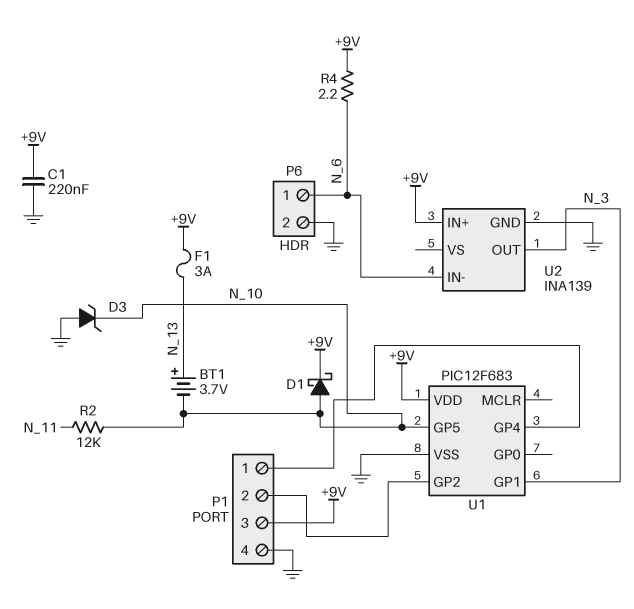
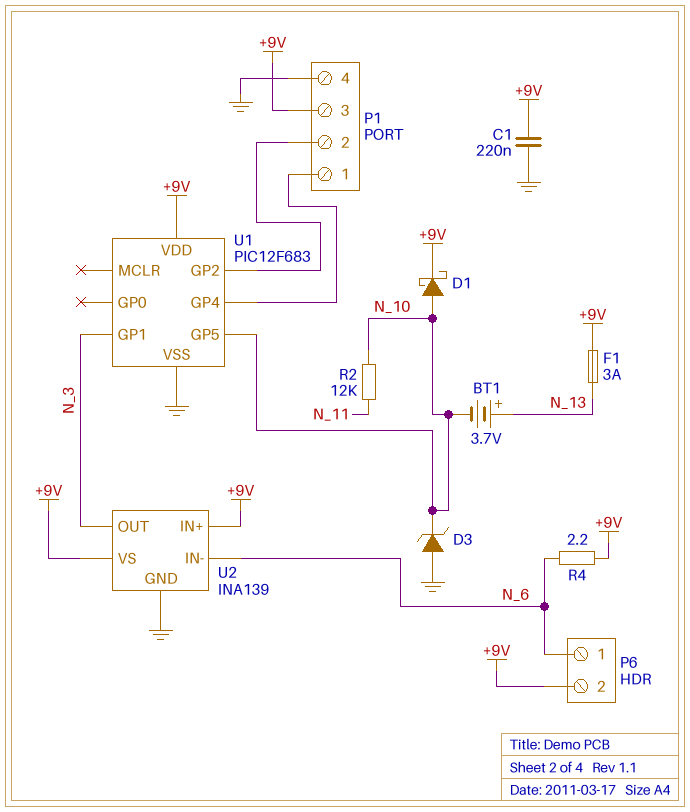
P6 pin 2: GND -> +9V
U2 pin VS: none -> +9V

